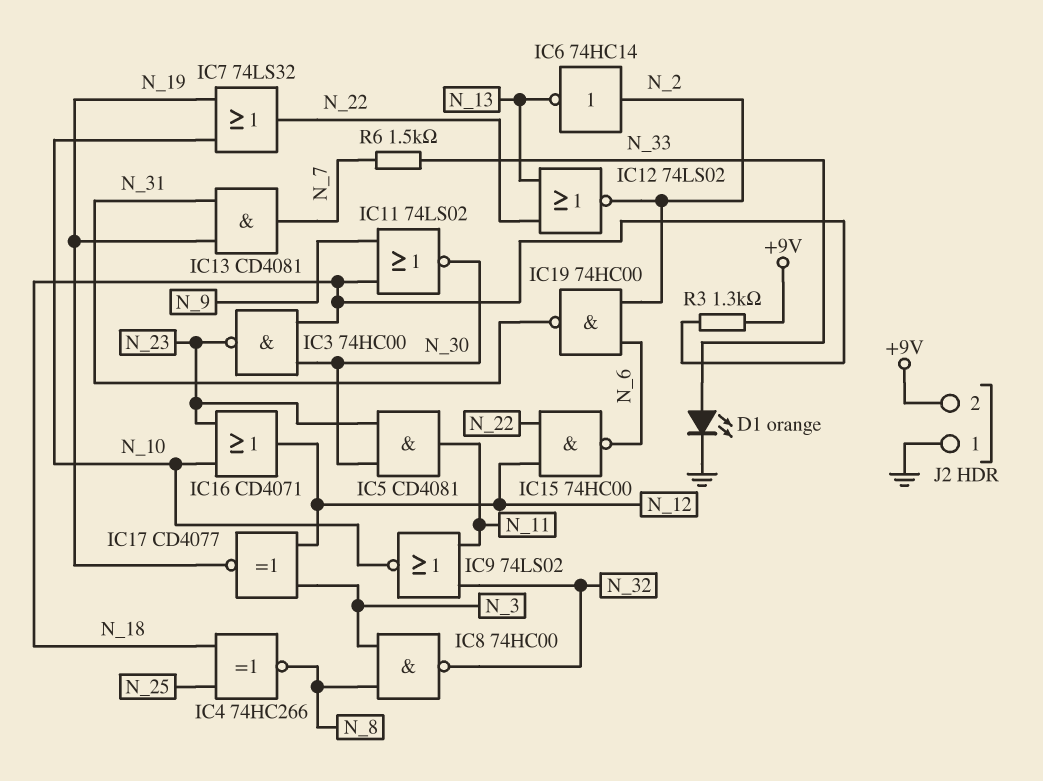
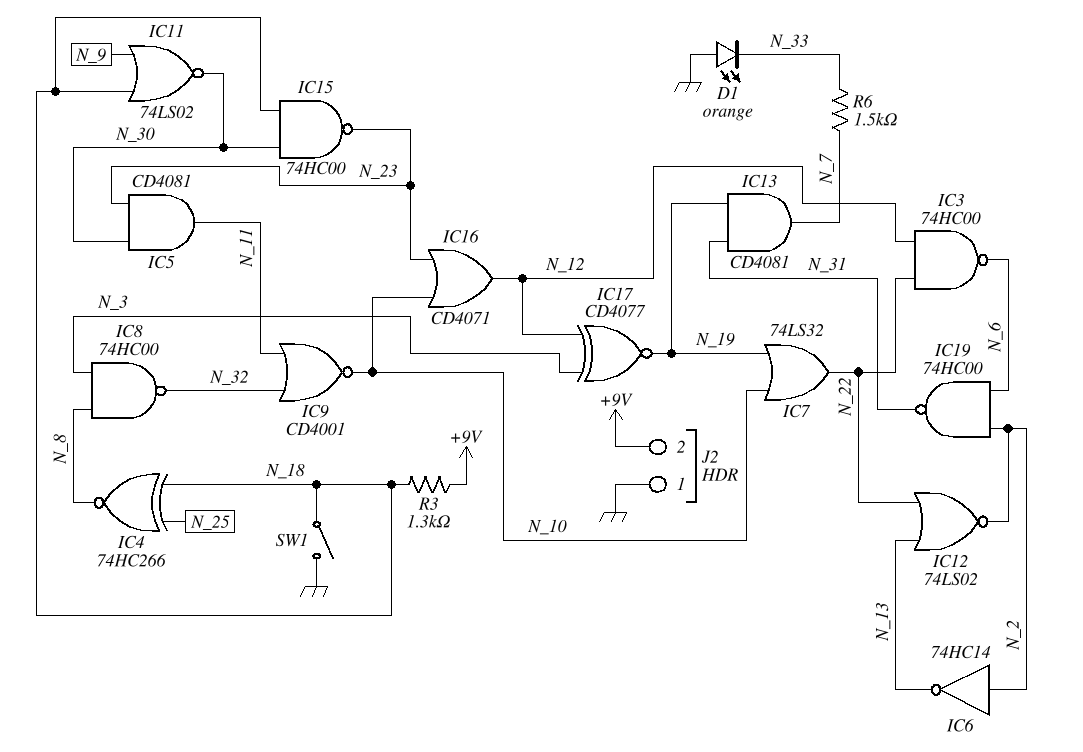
D1: LED orange (A N_33, K GND) -> LED orange (A GND, K N_33)
IC3: NAND 74HC00 (in N_18, in N_30, out N_23) -> NAND 74HC00 (in N_12, in N_22, out N_6)
IC9: NOR 74LS02 (in N_11, in N_32, out N_10) -> NOR CD4001 (in N_11, in N_32, out N_10)
IC15: NAND 74HC00 (in N_12, in N_22, out N_6) -> NAND 74HC00 (in N_18, in N_30, out N_23)
SW1: none -> switch (GND, N_18)

